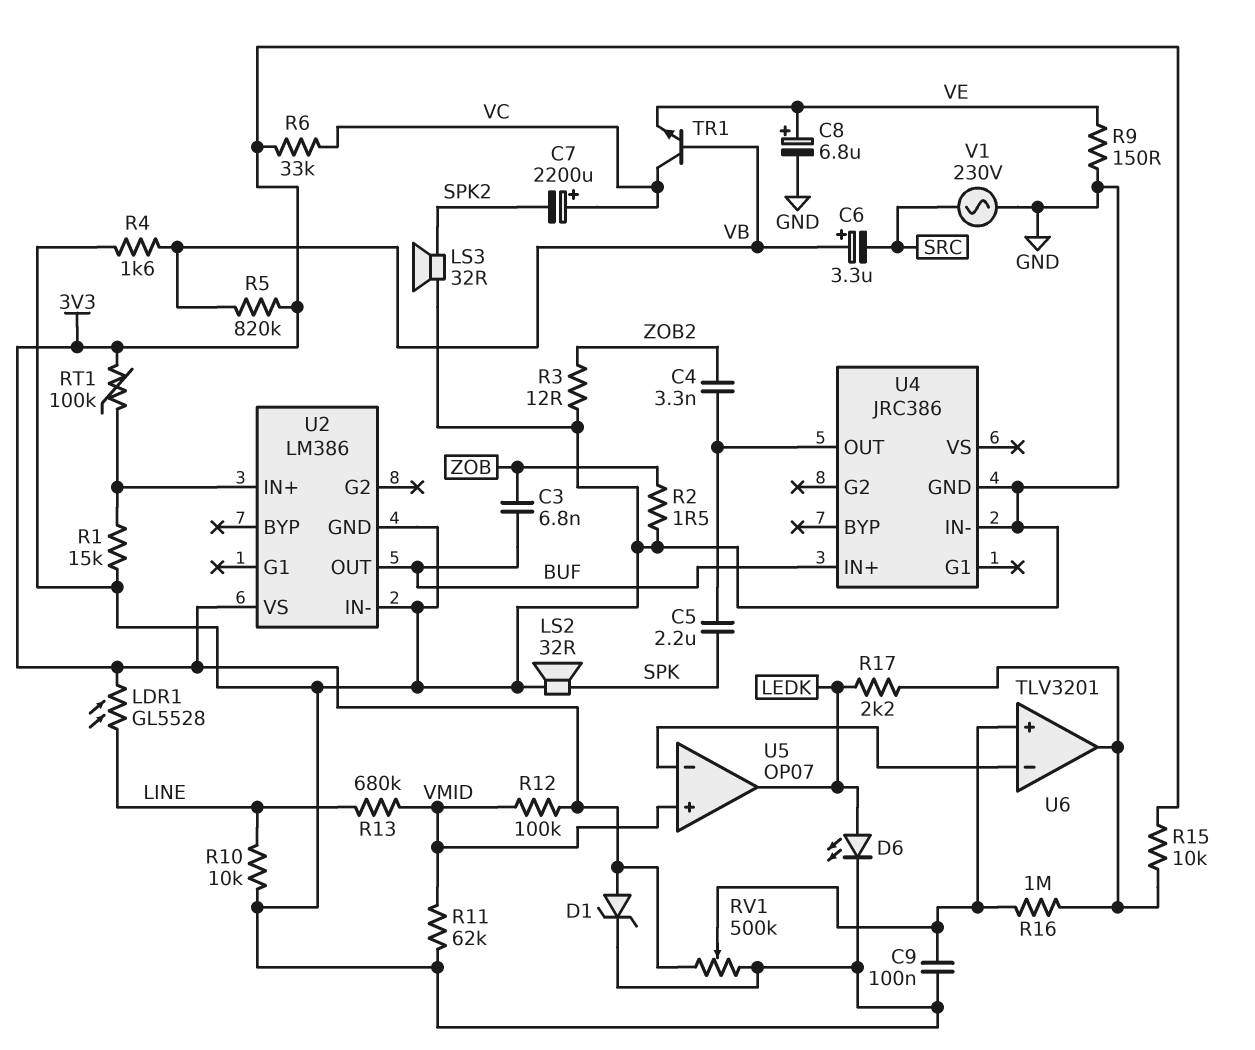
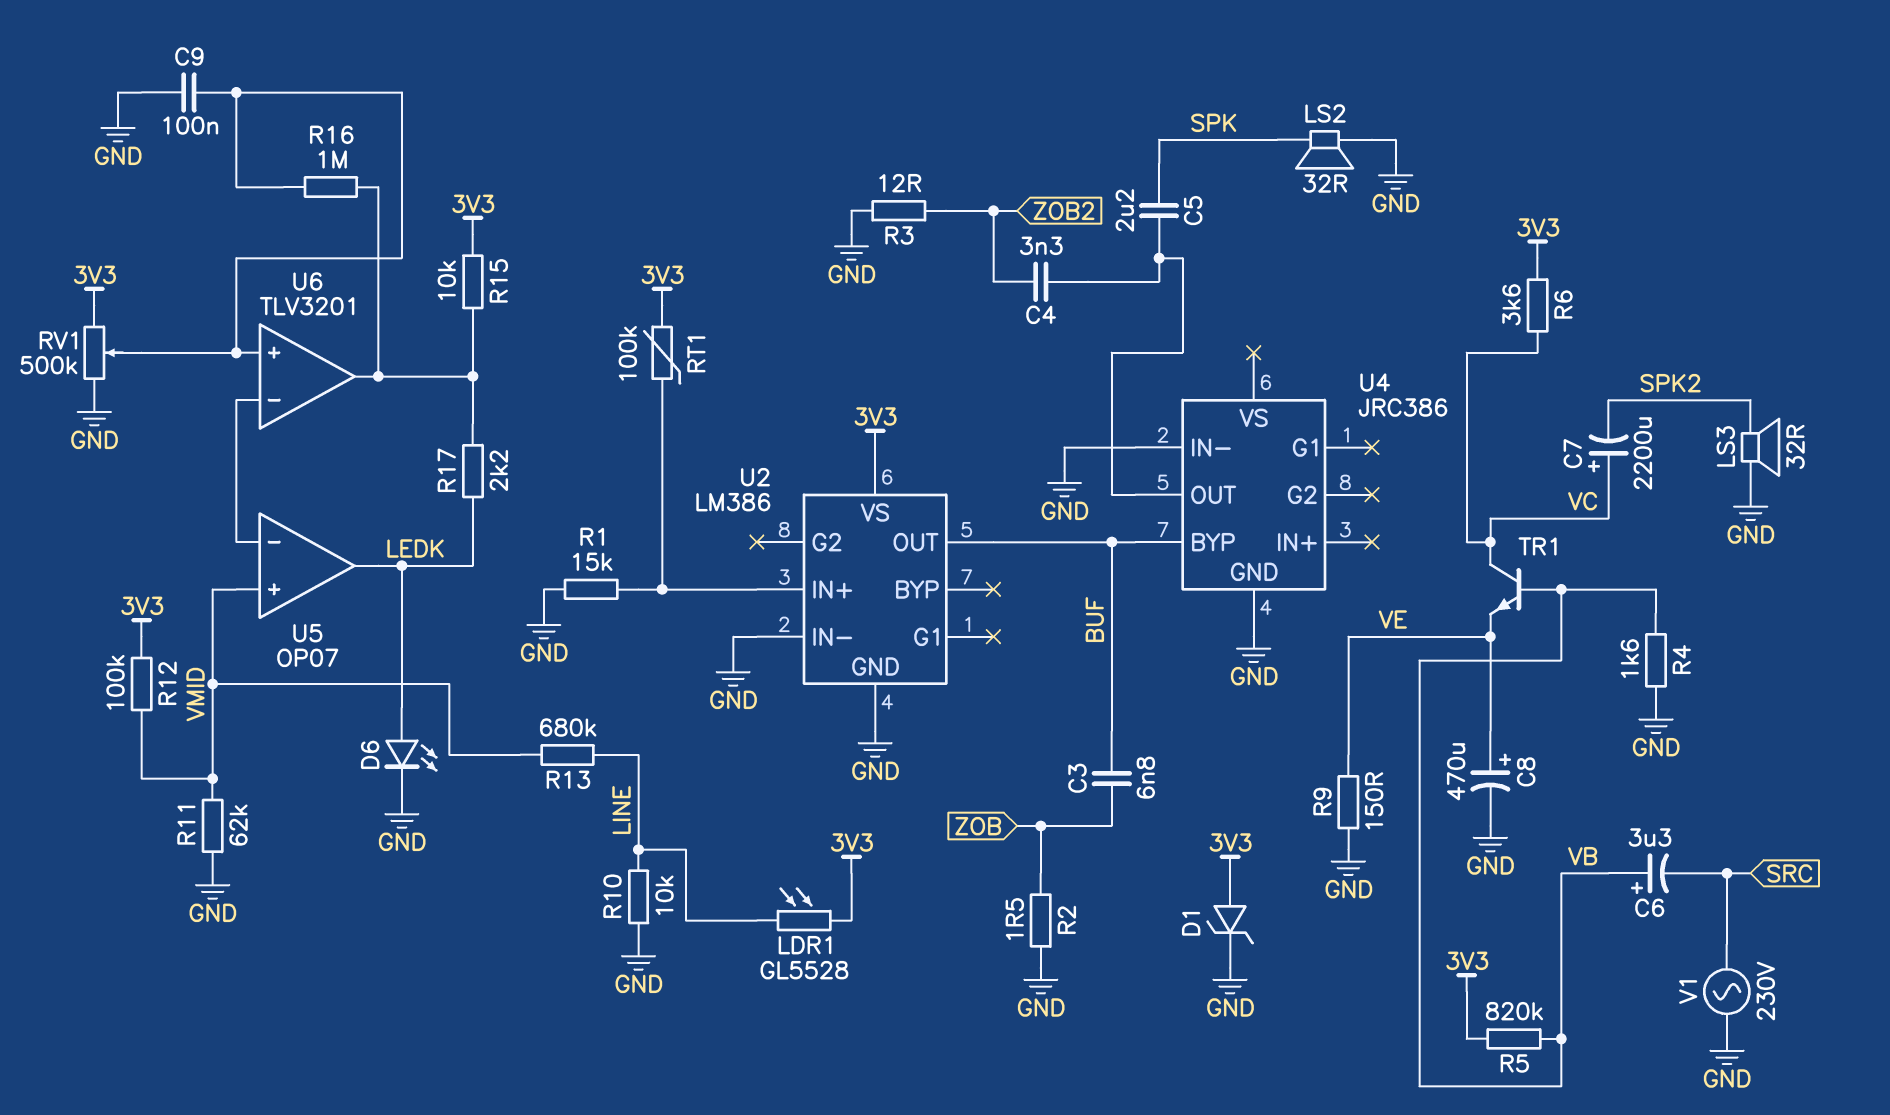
C8: 6.8uF (plus VE, minus GND) -> 470uF (plus VE, minus GND)
R6: 33k (3V3, VC) -> 3.6k (3V3, VC)
U4 pin BYP: none -> BUF
U4 pin IN+: BUF -> none

